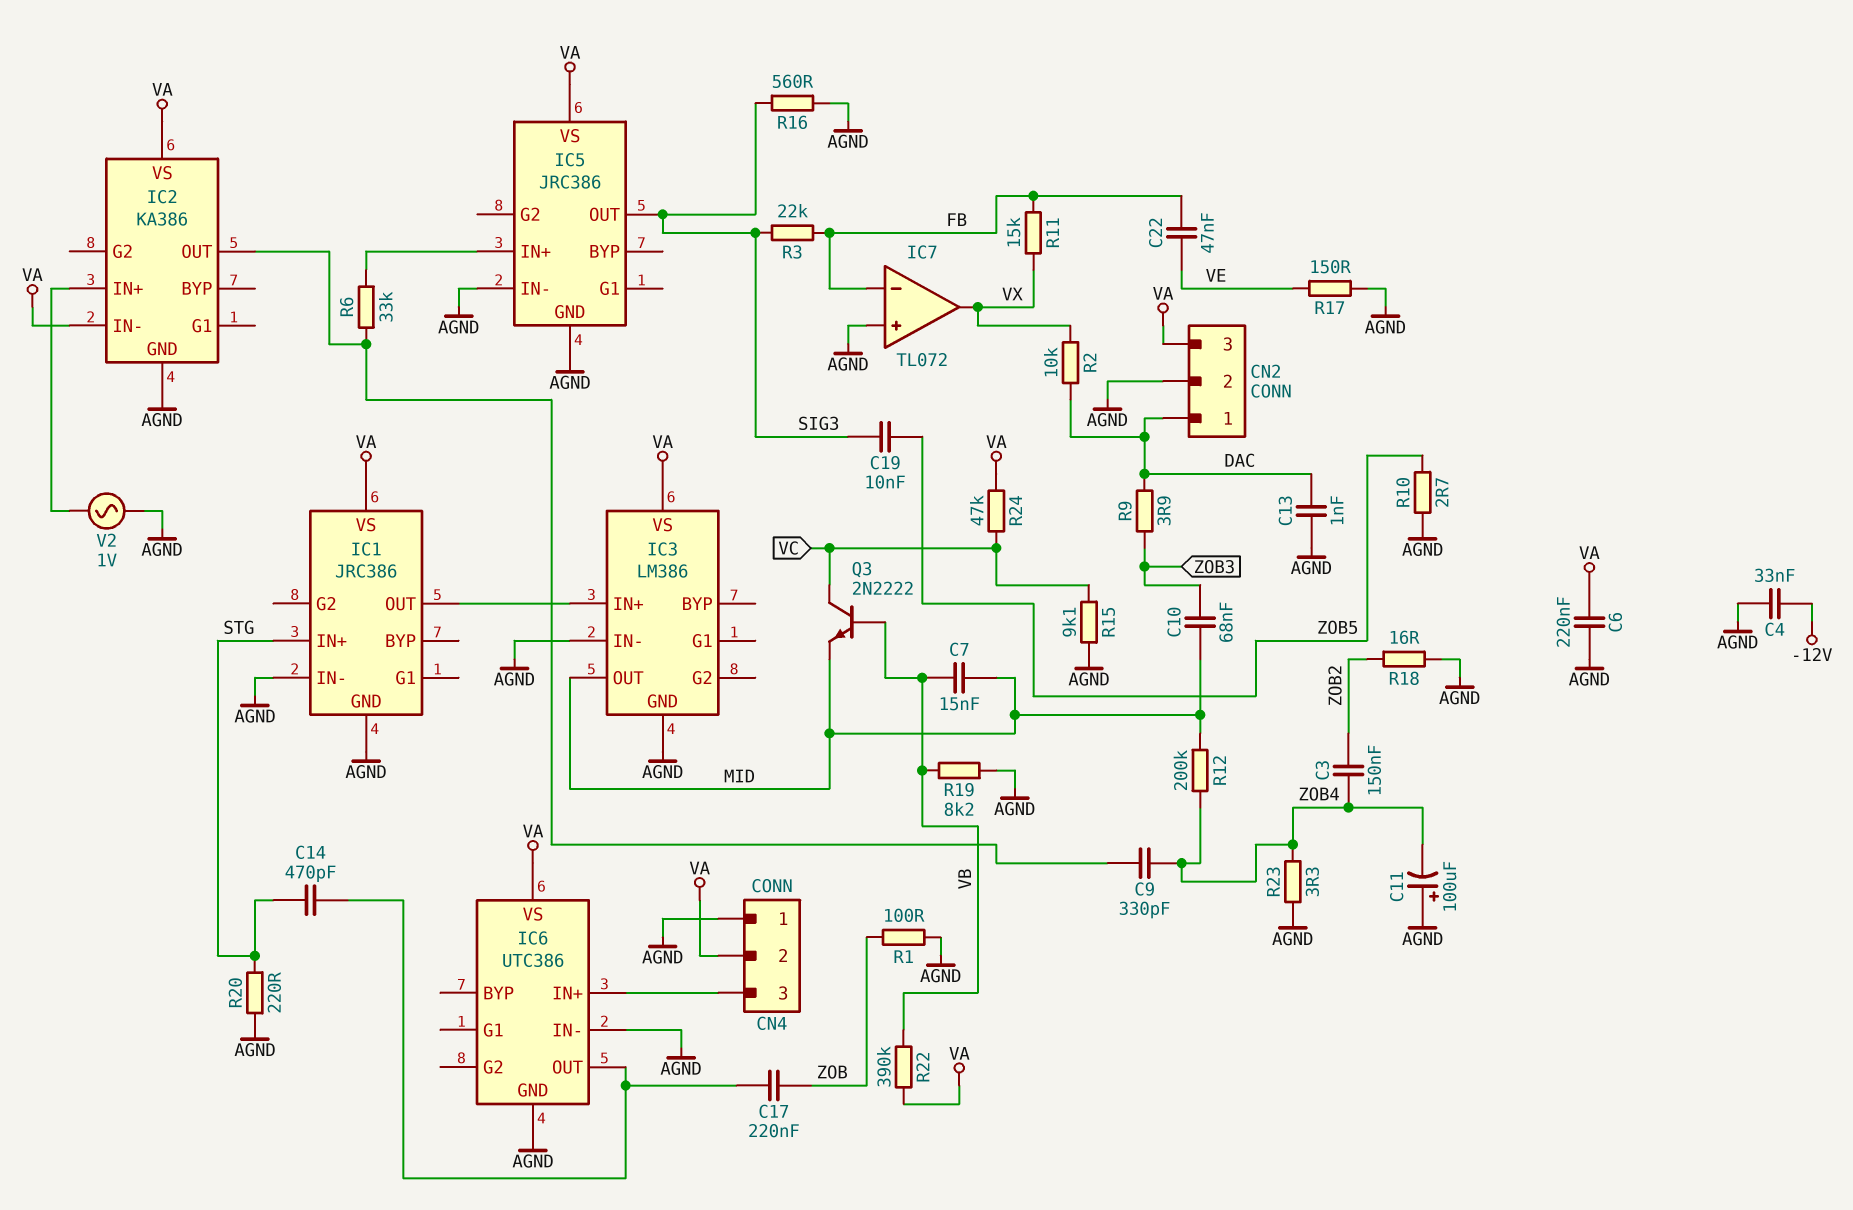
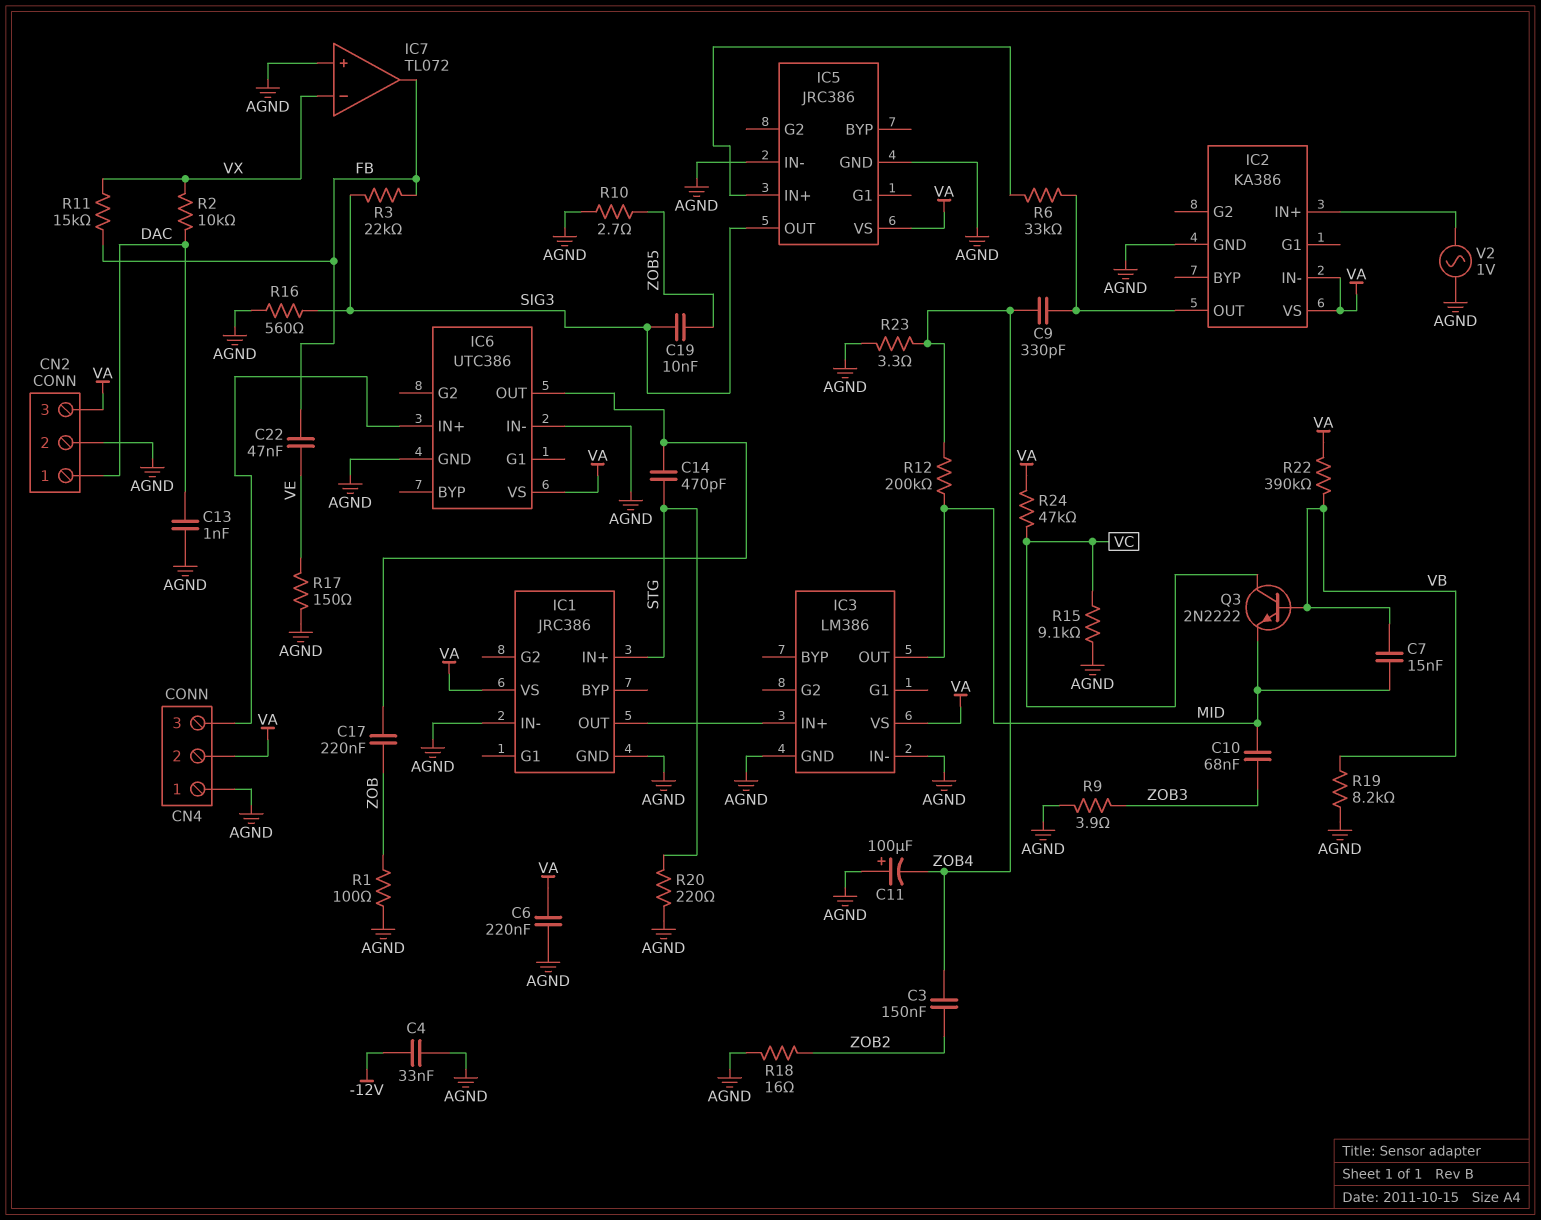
IC7 pin in-: FB -> VX
IC7 pin out: VX -> FB
R9: 3.9 (DAC, ZOB3) -> 3.9 (AGND, ZOB3)

